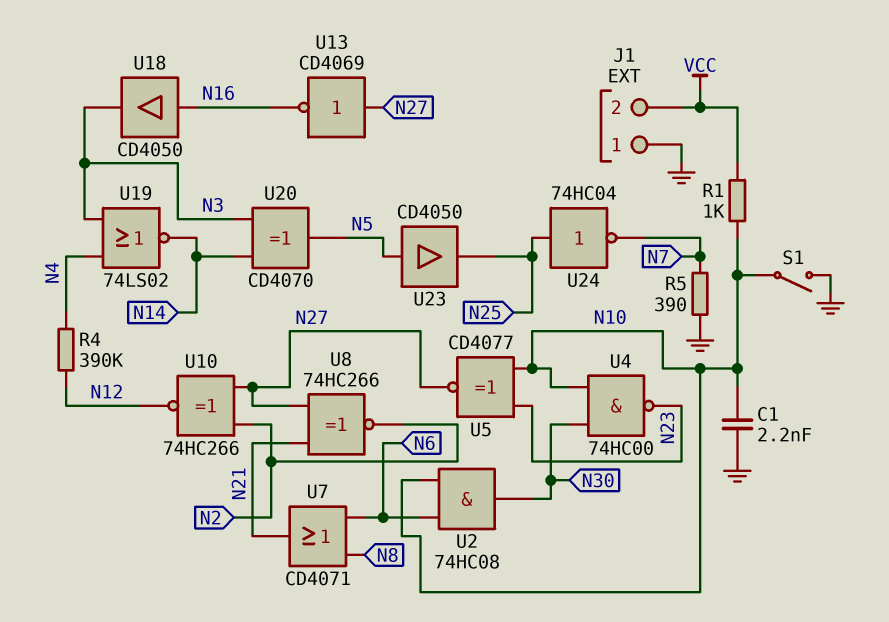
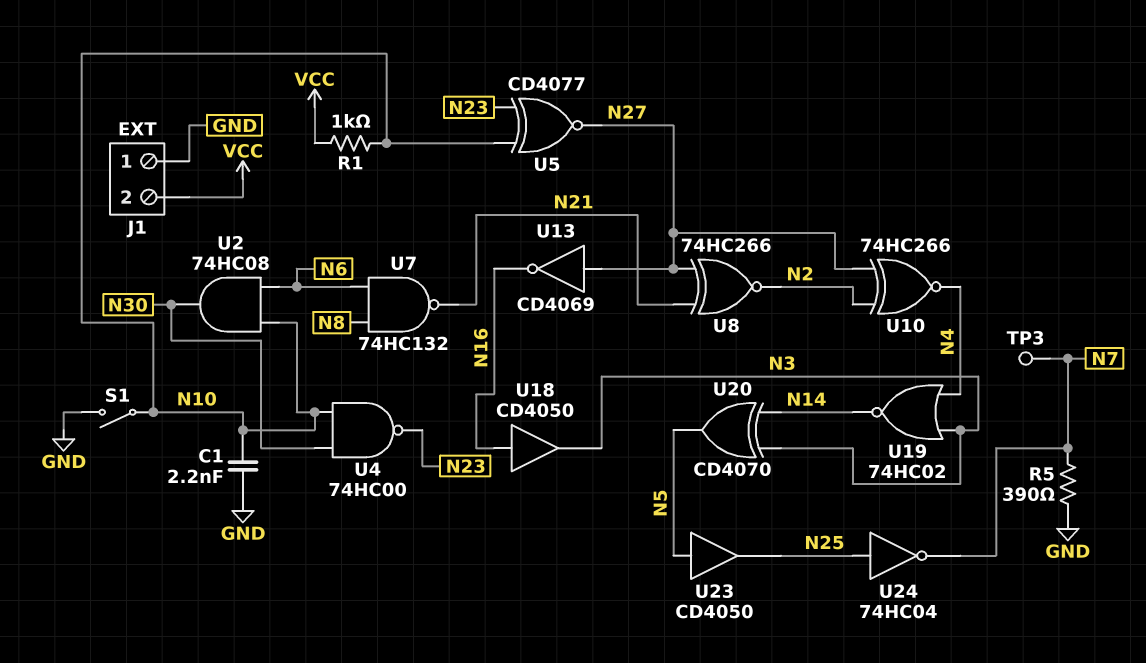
R4: 390k (N4, N12) -> none
TP3: none -> test point (N7)
U7: OR CD4071 (in N6, in N8, out N21) -> NAND 74HC132 (in N6, in N8, out N21)
U10: XNOR 74HC266 (in N2, in N27, out N12) -> XNOR 74HC266 (in N2, in N27, out N4)
U19: NOR 74LS02 (in N3, in N4, out N14) -> NOR 74HC02 (in N3, in N4, out N14)

